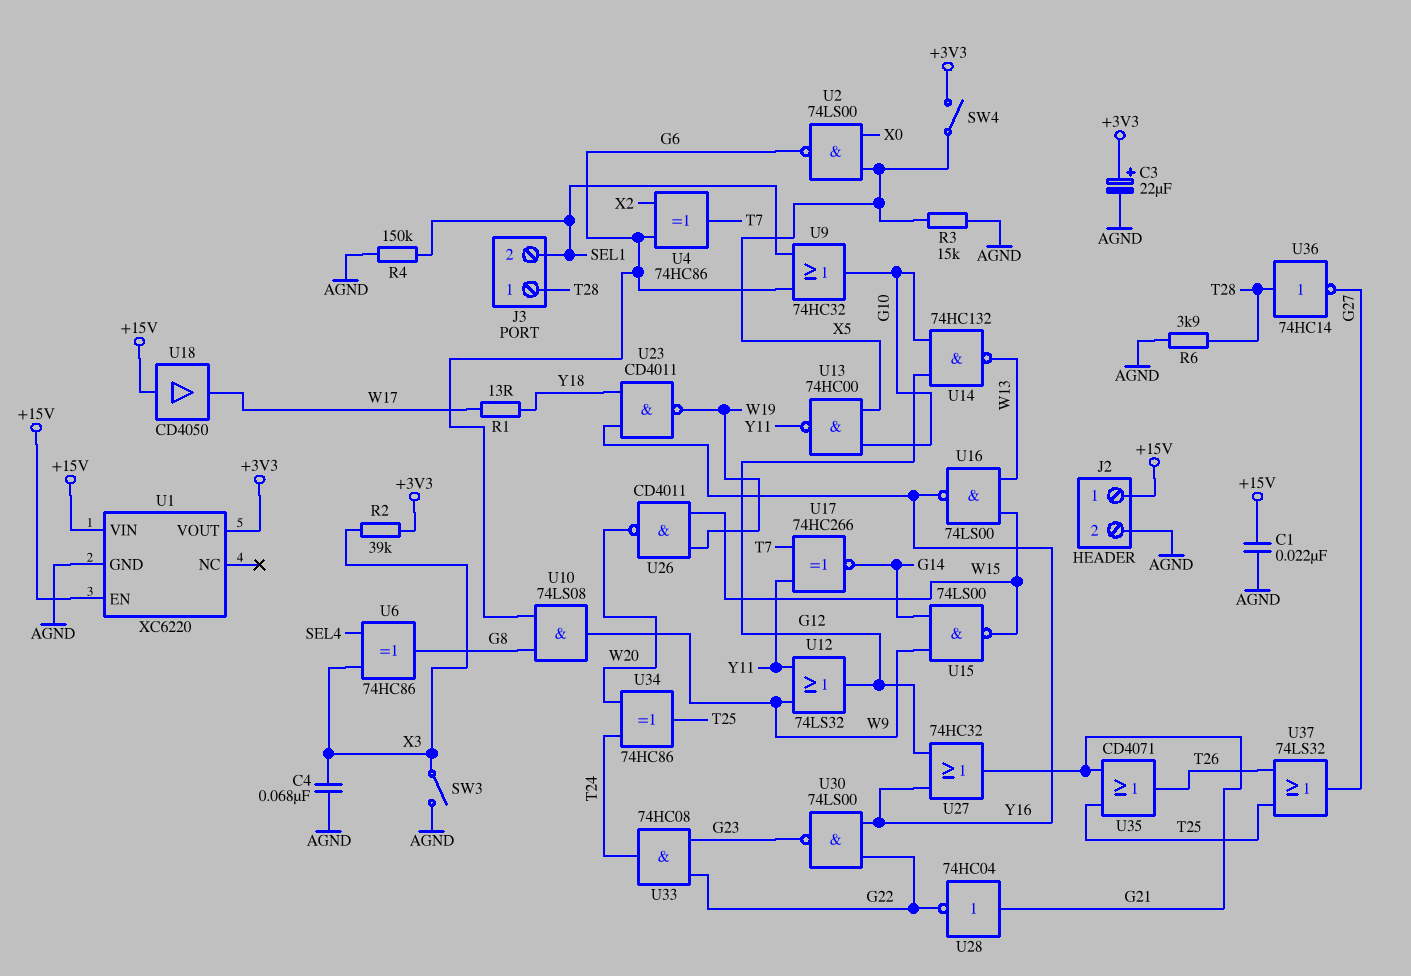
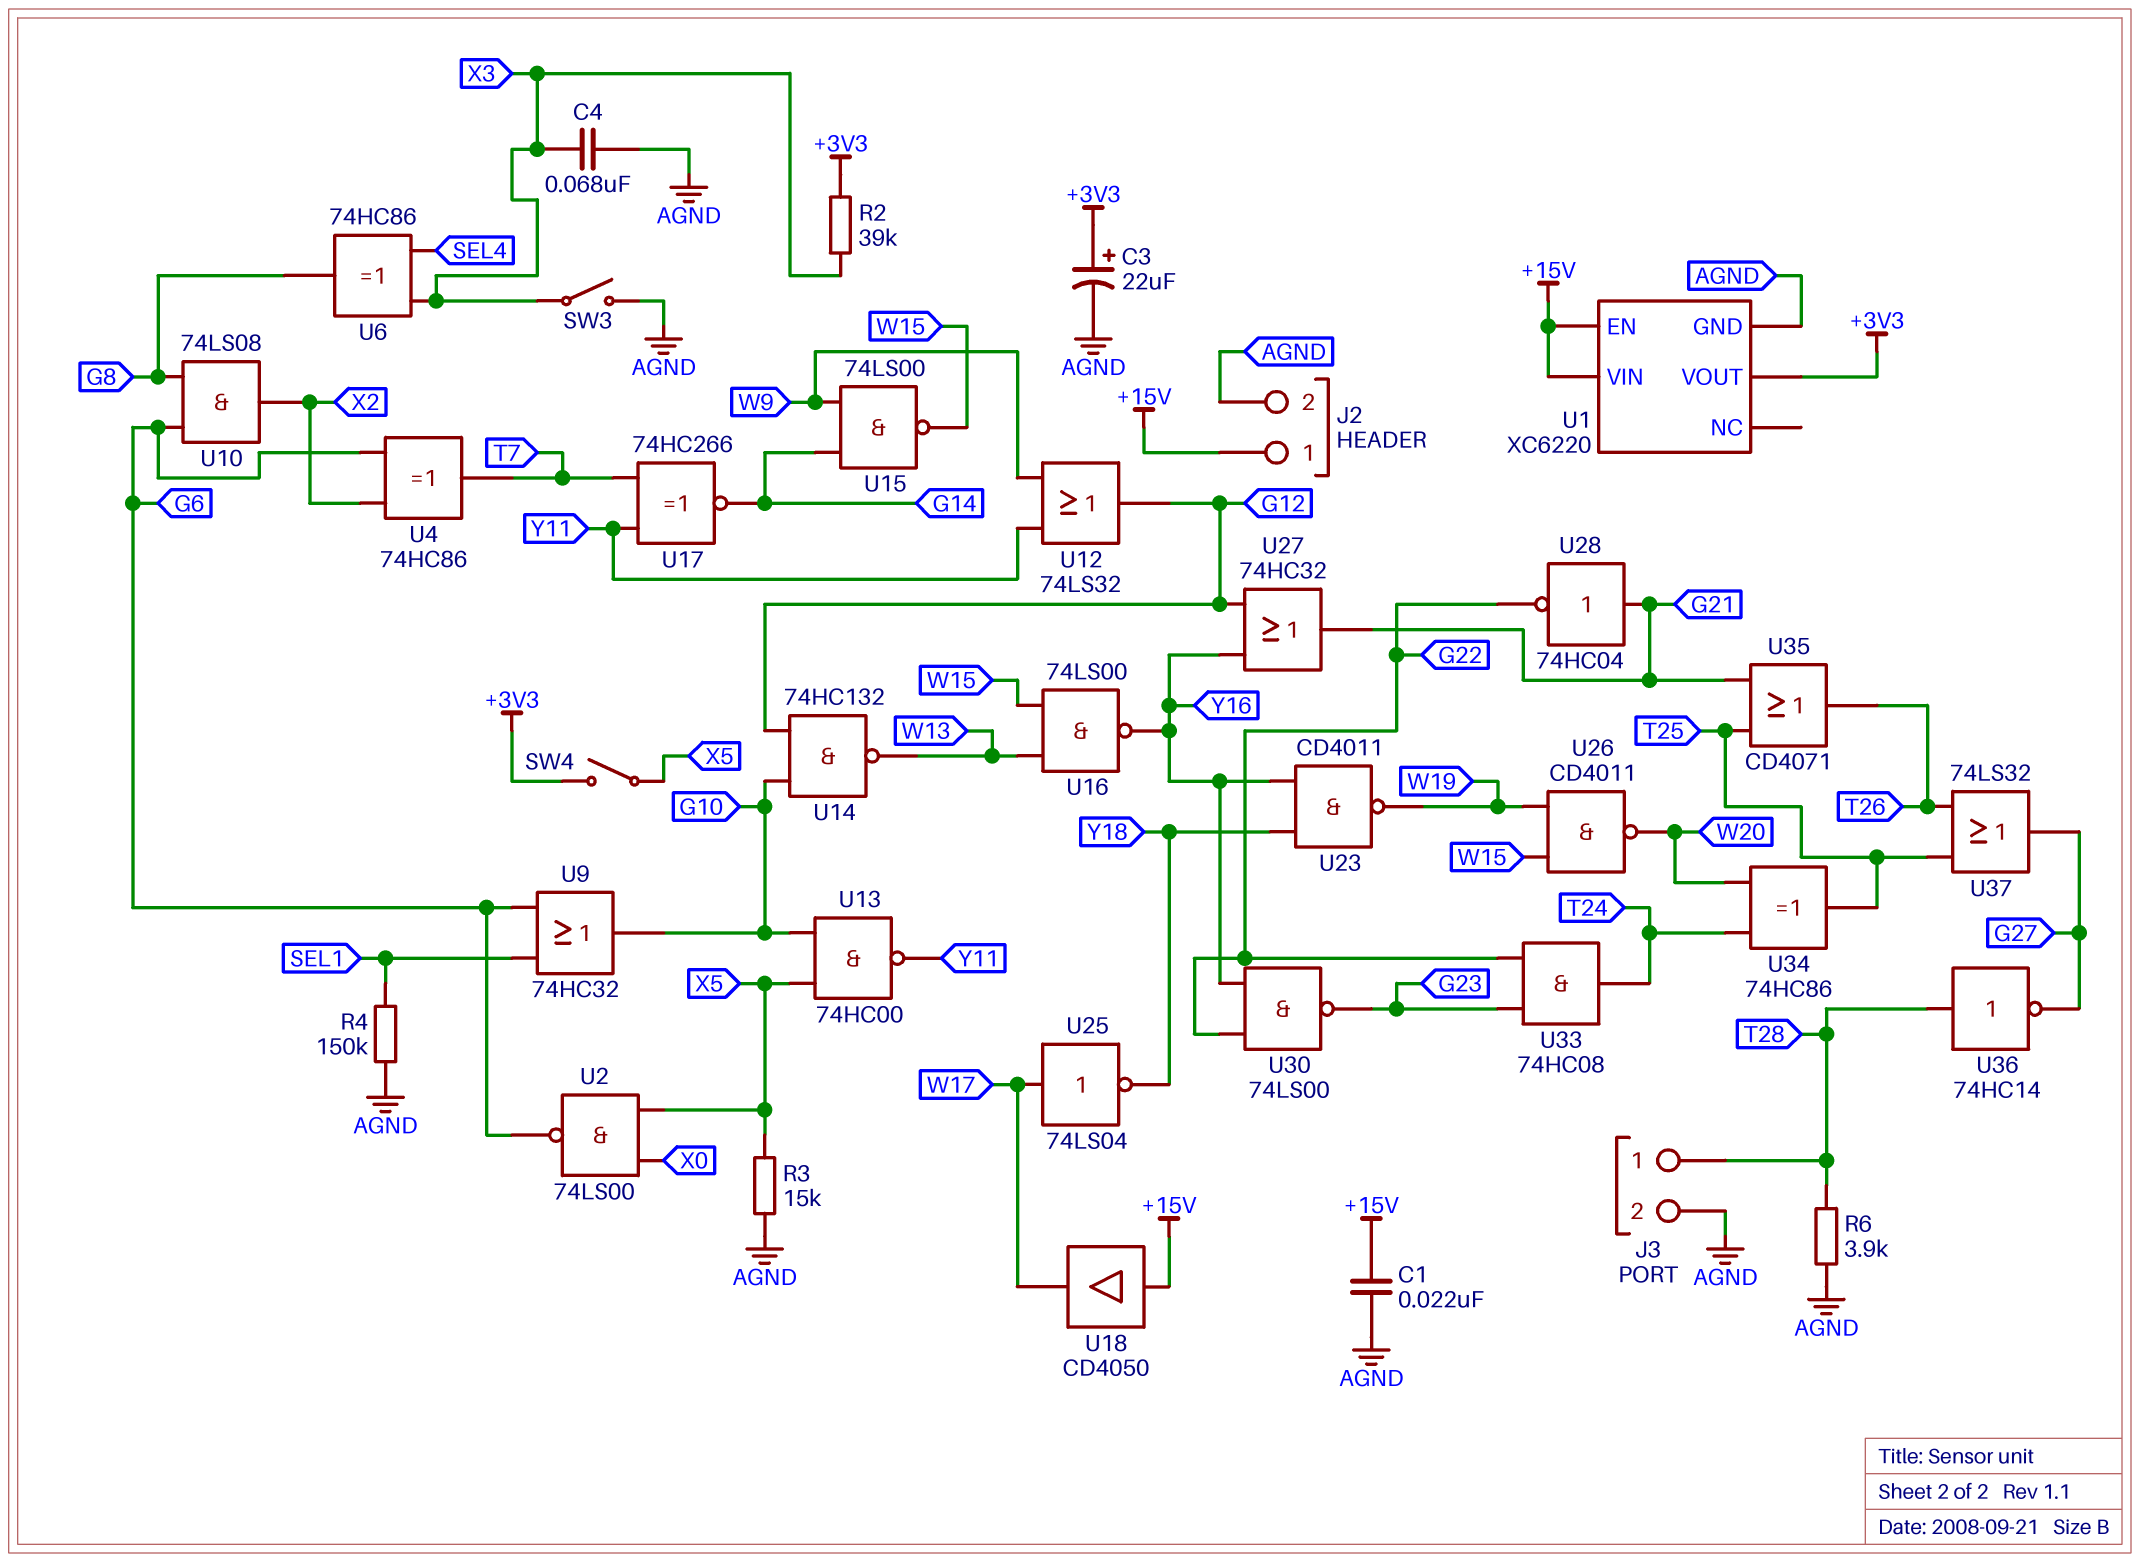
J3 pin 2: SEL1 -> AGND
R1: 13 (W17, Y18) -> none
U10: AND 74LS08 (in G6, in G8, out W9) -> AND 74LS08 (in G6, in G8, out X2)
U25: none -> NOT 74LS04 (in W17, out Y18)

